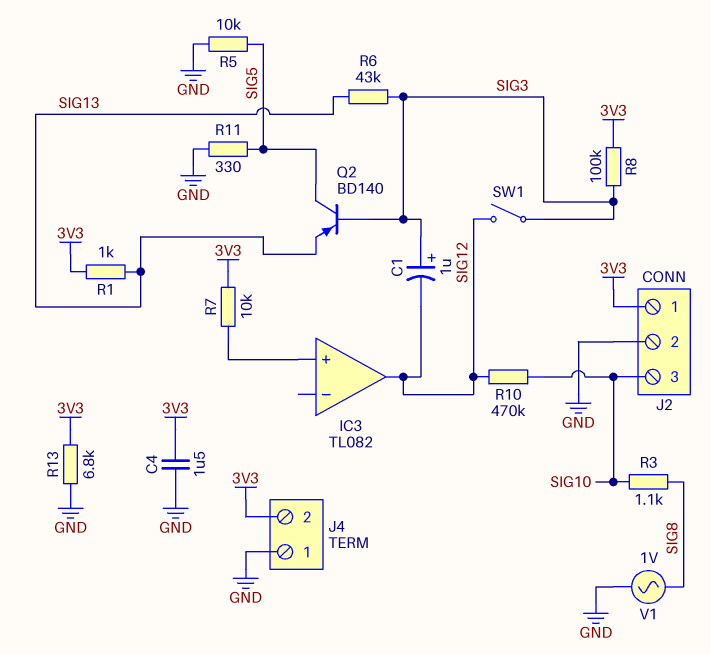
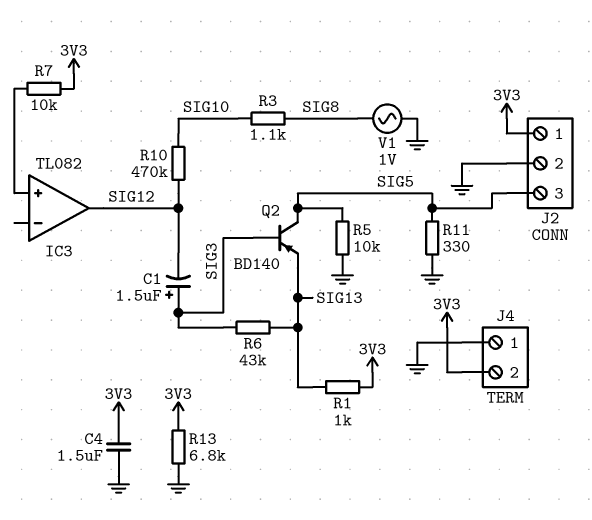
C1: 1uF (plus SIG3, minus SIG12) -> 1.5uF (plus SIG3, minus SIG12)
J2 pin 3: SIG10 -> SIG5
R8: 100k (3V3, SIG3) -> none
SW1: switch (SIG3, SIG12) -> none

